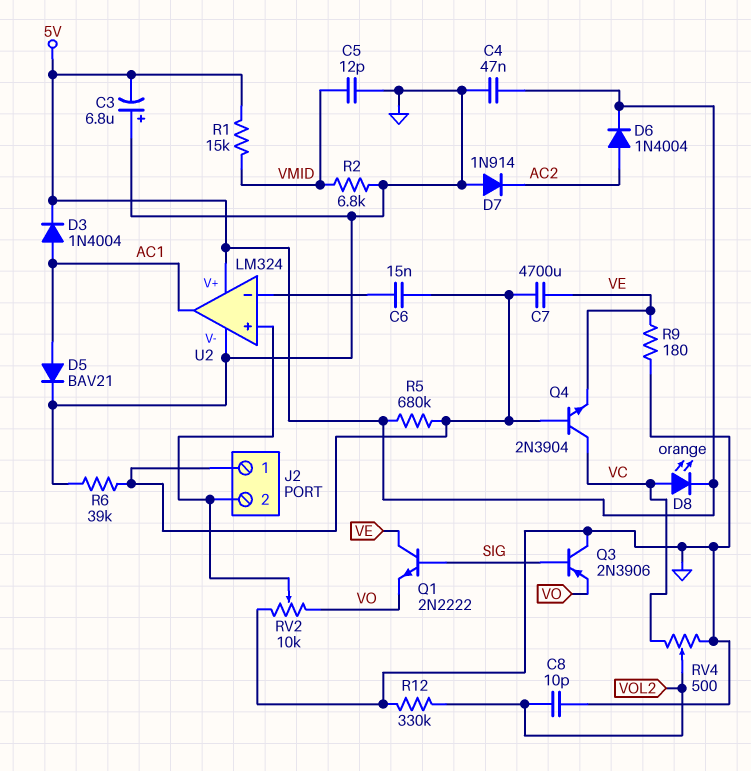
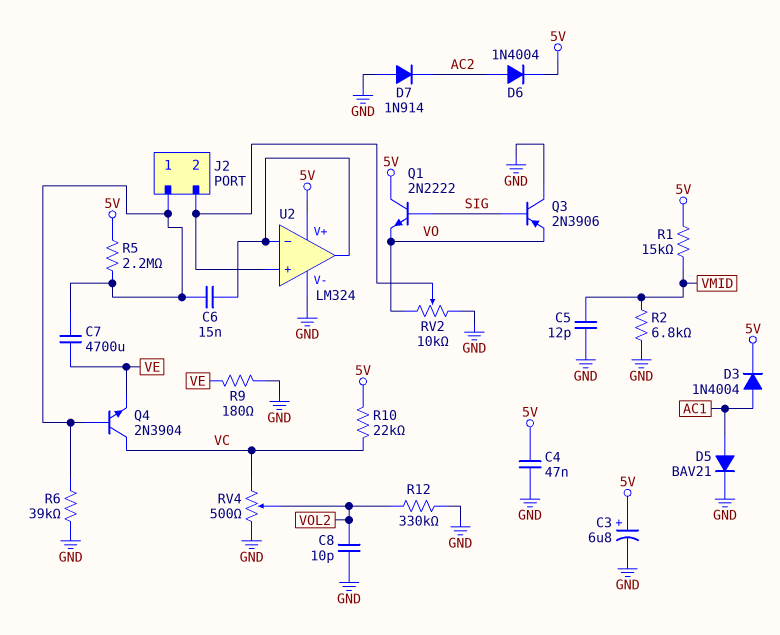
C3: 6.8uF (plus GND, minus 5V) -> 6.8uF (plus 5V, minus GND)
D8: LED orange (A VC, K 5V) -> none
Q1: NPN 2N2222 (B SIG, C VE, E VO) -> NPN 2N2222 (B SIG, C 5V, E VO)
R5: 680k (5V, J2/1) -> 2.2M (5V, J2/1)
R10: none -> 22k (5V, VC)
U2 pin out: AC1 -> U2/in-

